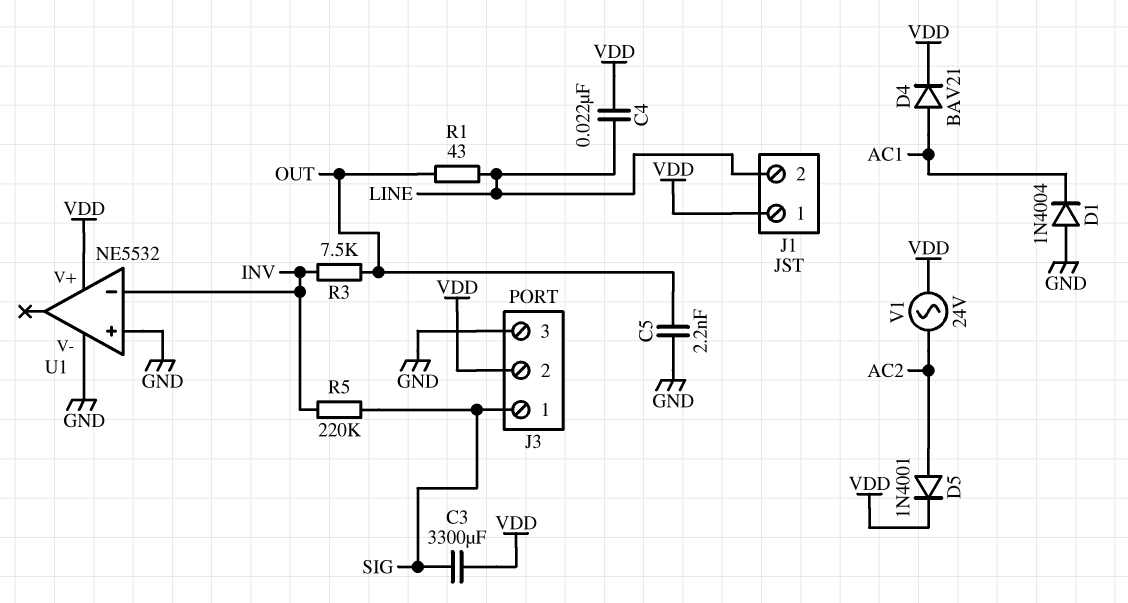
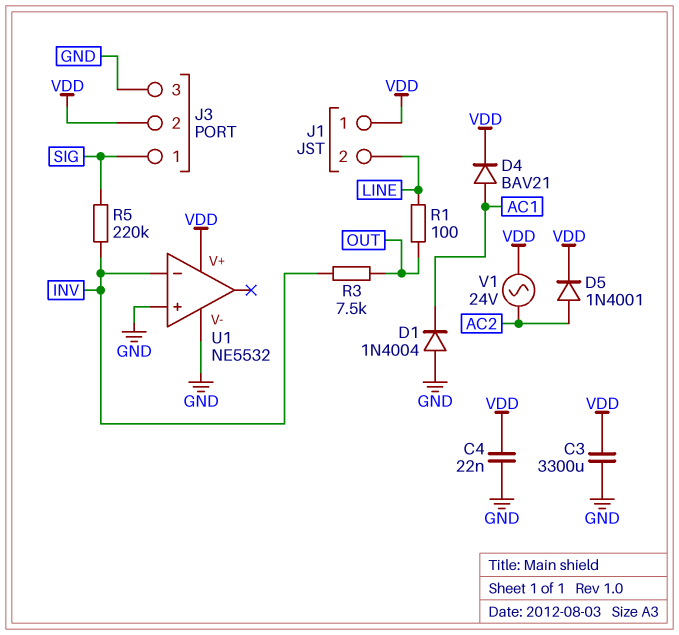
C3: 3300uF (SIG, VDD) -> 3300uF (GND, VDD)
C4: 22nF (LINE, VDD) -> 22nF (GND, VDD)
C5: 2.2nF (GND, OUT) -> none
R1: 43 (LINE, OUT) -> 100 (LINE, OUT)

